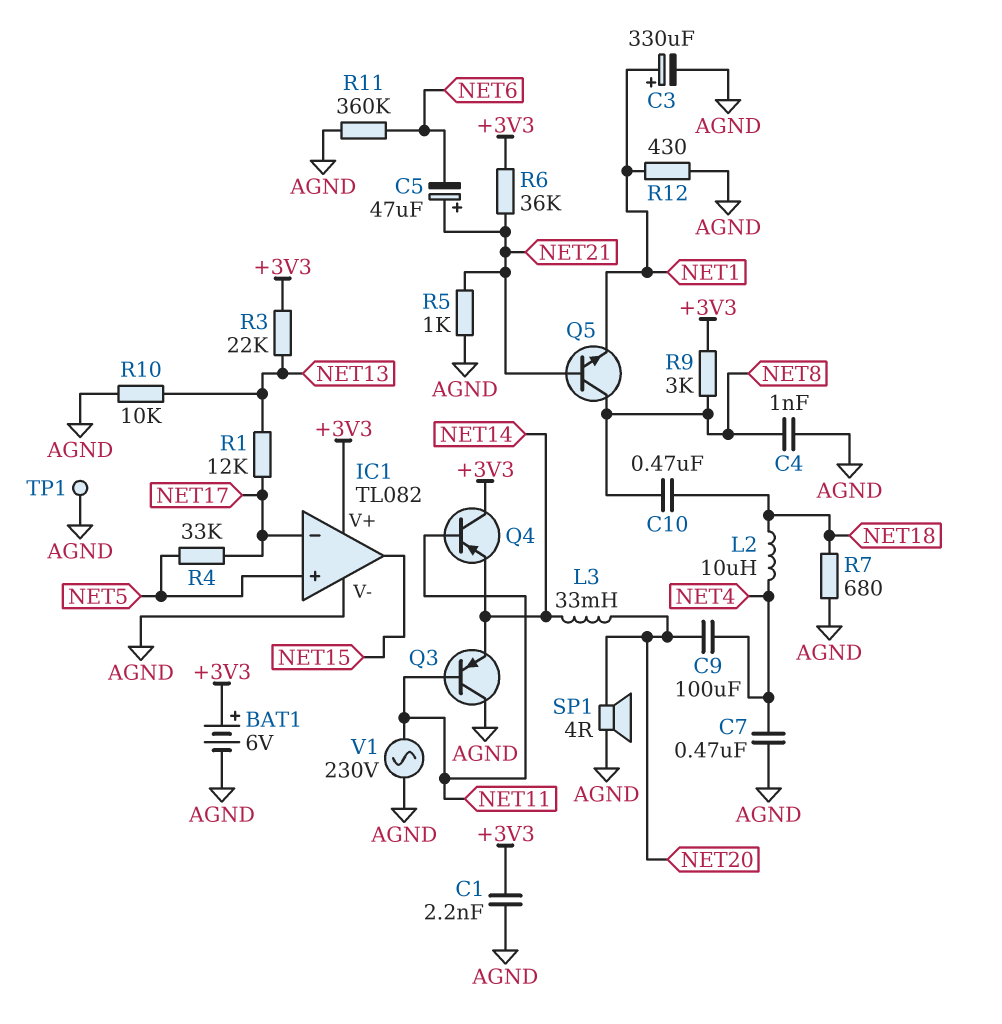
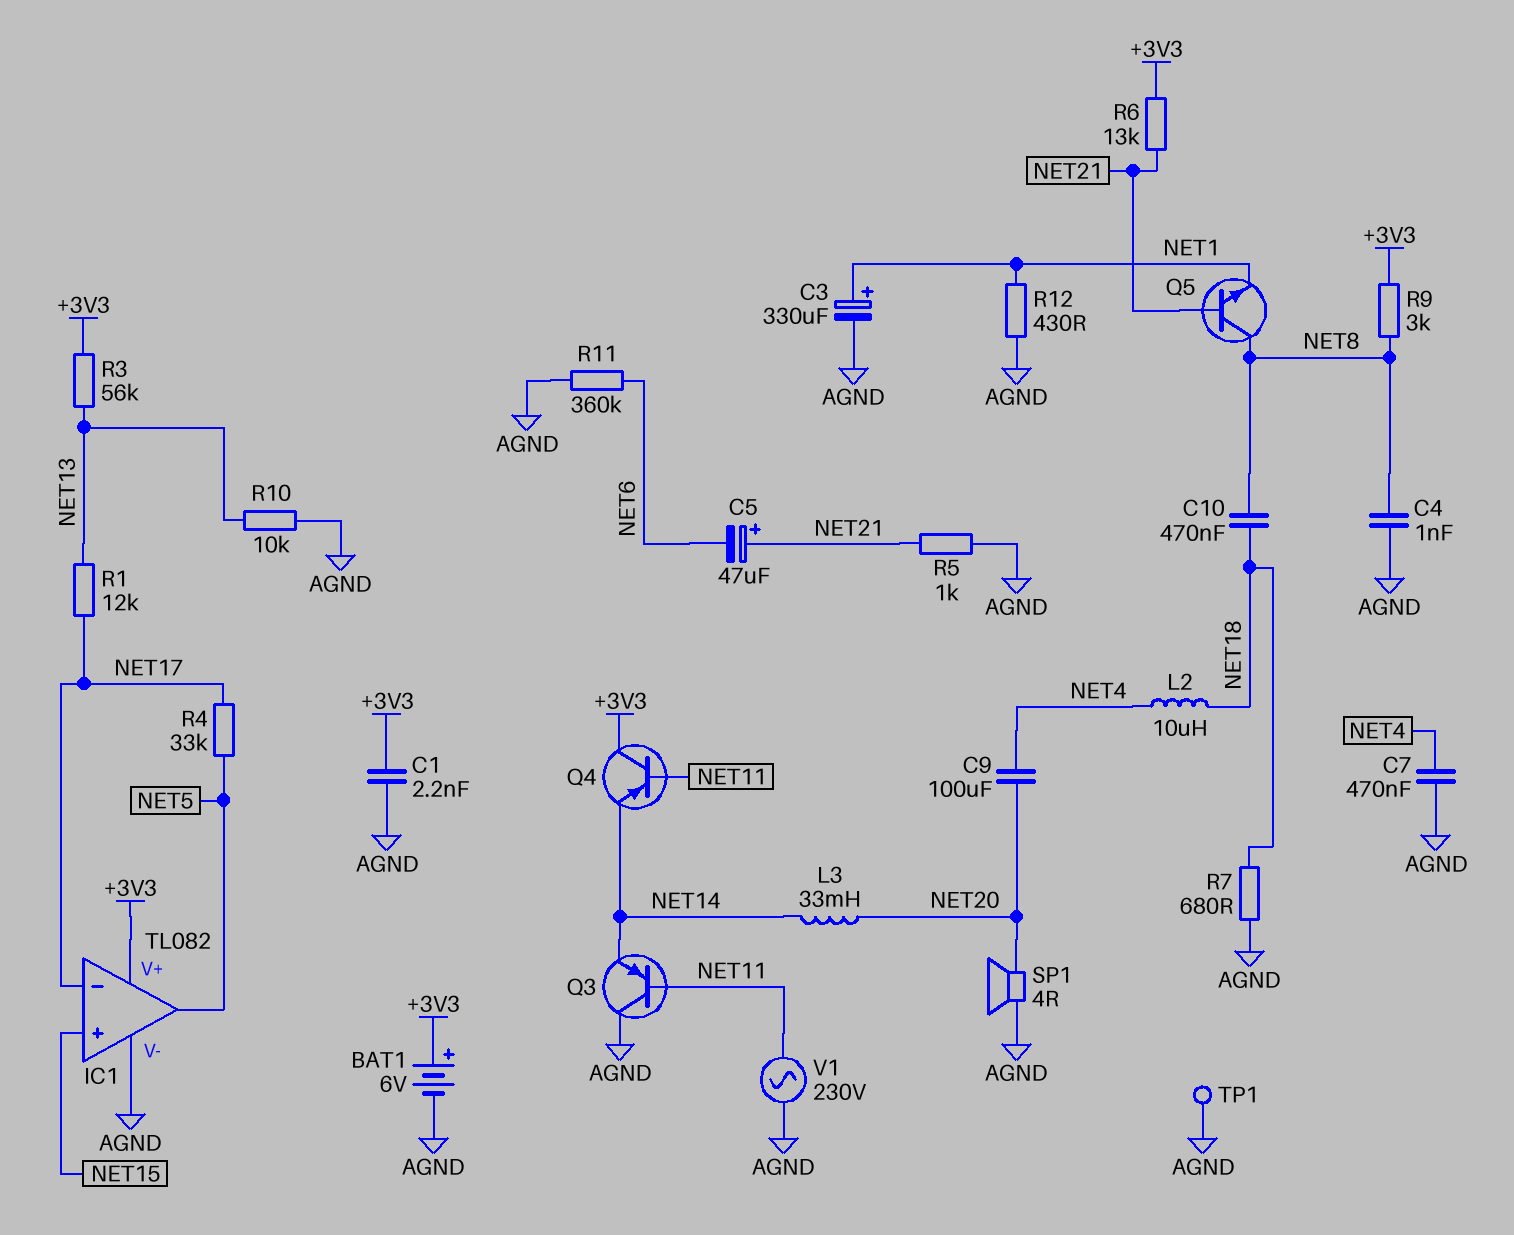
IC1 pin in+: NET5 -> NET15
IC1 pin out: NET15 -> NET5
R3: 22k (+3V3, NET13) -> 56k (+3V3, NET13)
R6: 36k (+3V3, NET21) -> 13k (+3V3, NET21)

